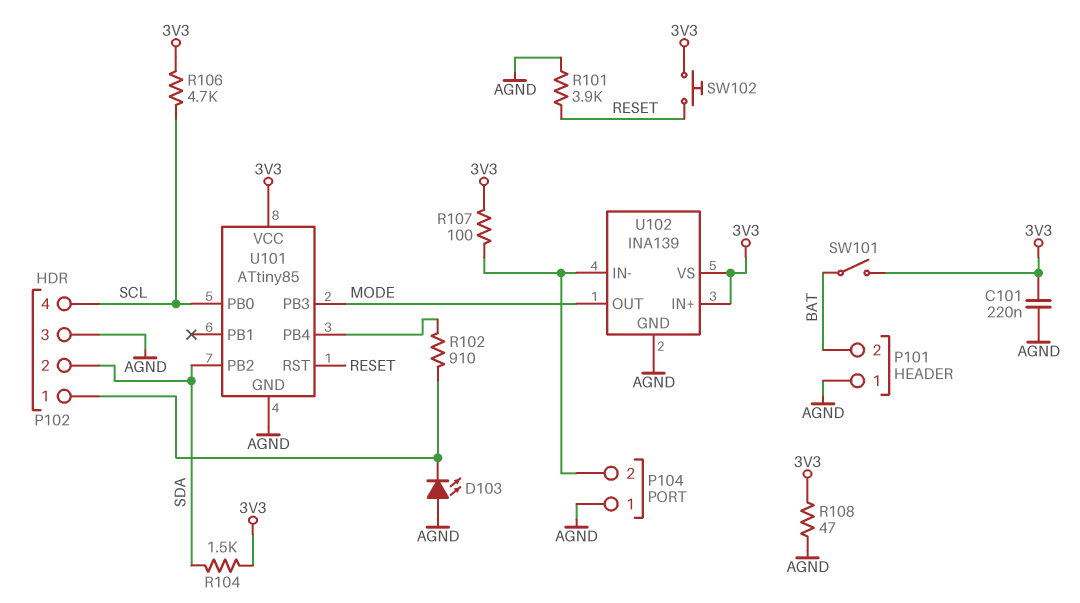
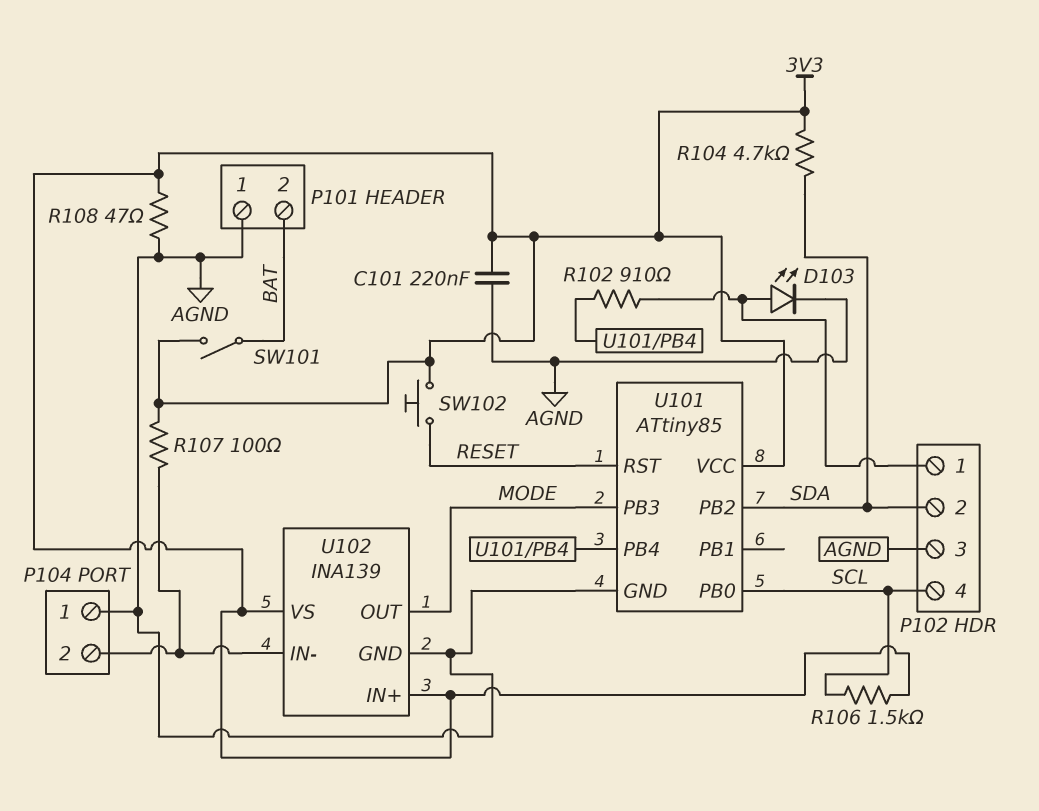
D103: LED (A AGND, K P102/1) -> LED (A P102/1, K AGND)
R101: 3.9k (AGND, RESET) -> none
R104: 1.5k (3V3, SDA) -> 4.7k (3V3, SDA)
R106: 4.7k (3V3, SCL) -> 1.5k (3V3, SCL)

